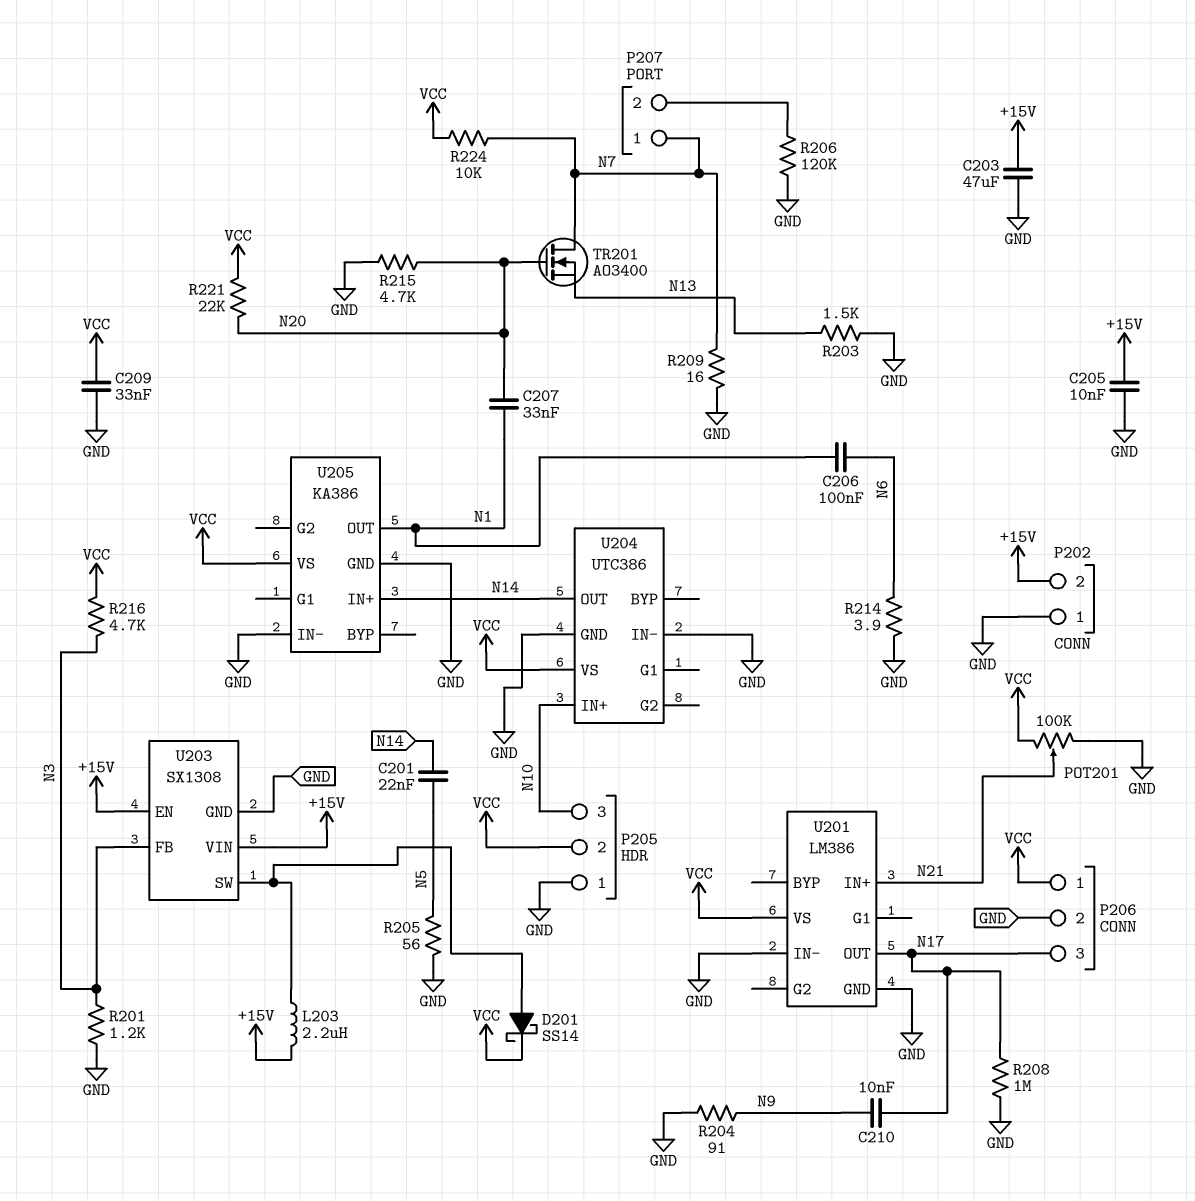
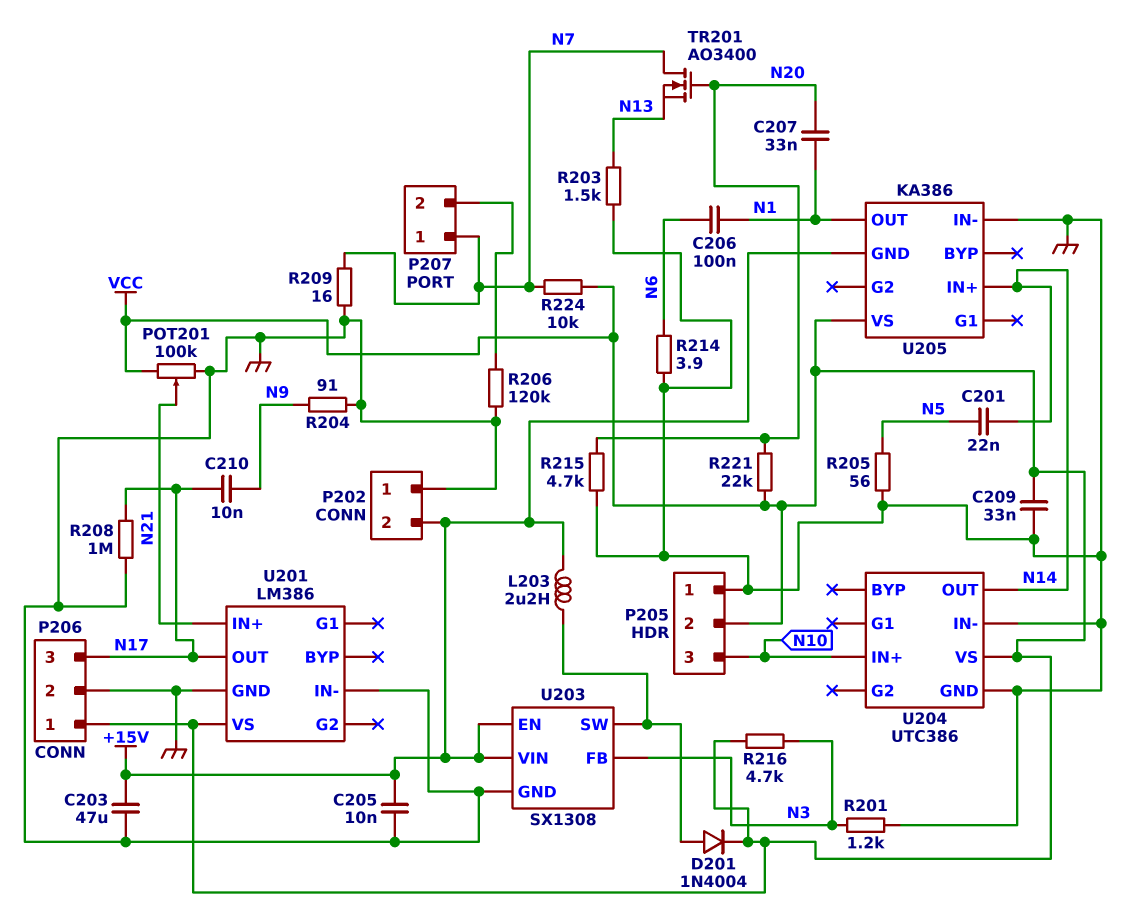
D201: schottky SS14 (A U203/SW, K VCC) -> diode 1N4004 (A U203/SW, K VCC)
U205 pin GND: GND -> +15V

